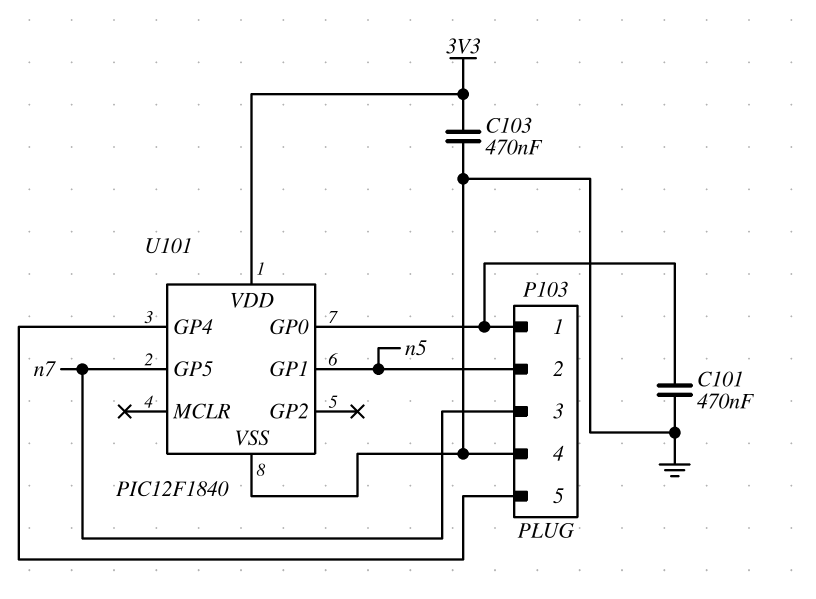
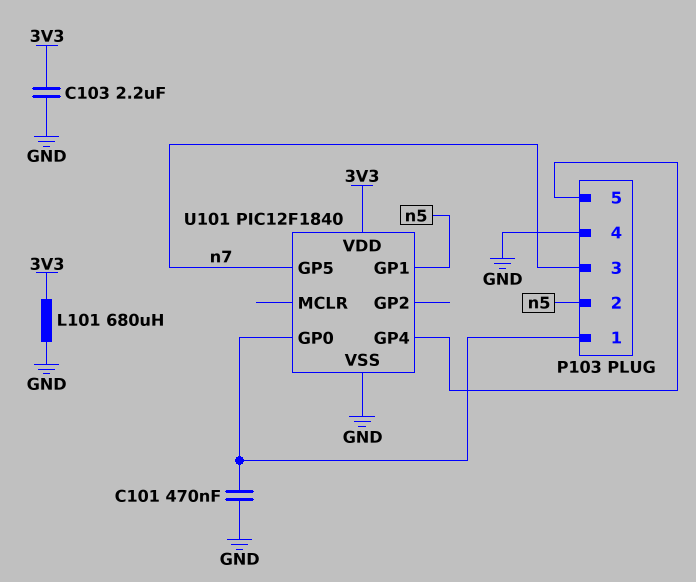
C103: 470nF (3V3, GND) -> 2.2uF (3V3, GND)
L101: none -> 680uH (3V3, GND)

